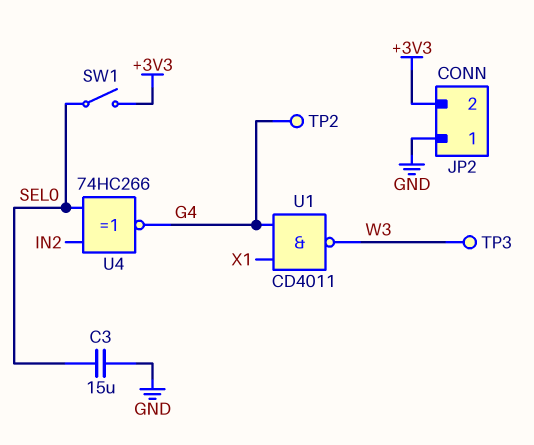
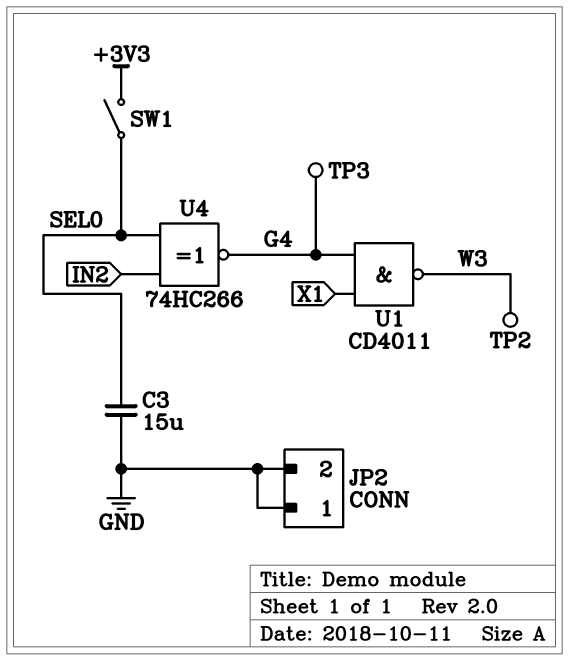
JP2 pin 2: +3V3 -> GND
TP2: test point (G4) -> test point (W3)
TP3: test point (W3) -> test point (G4)

